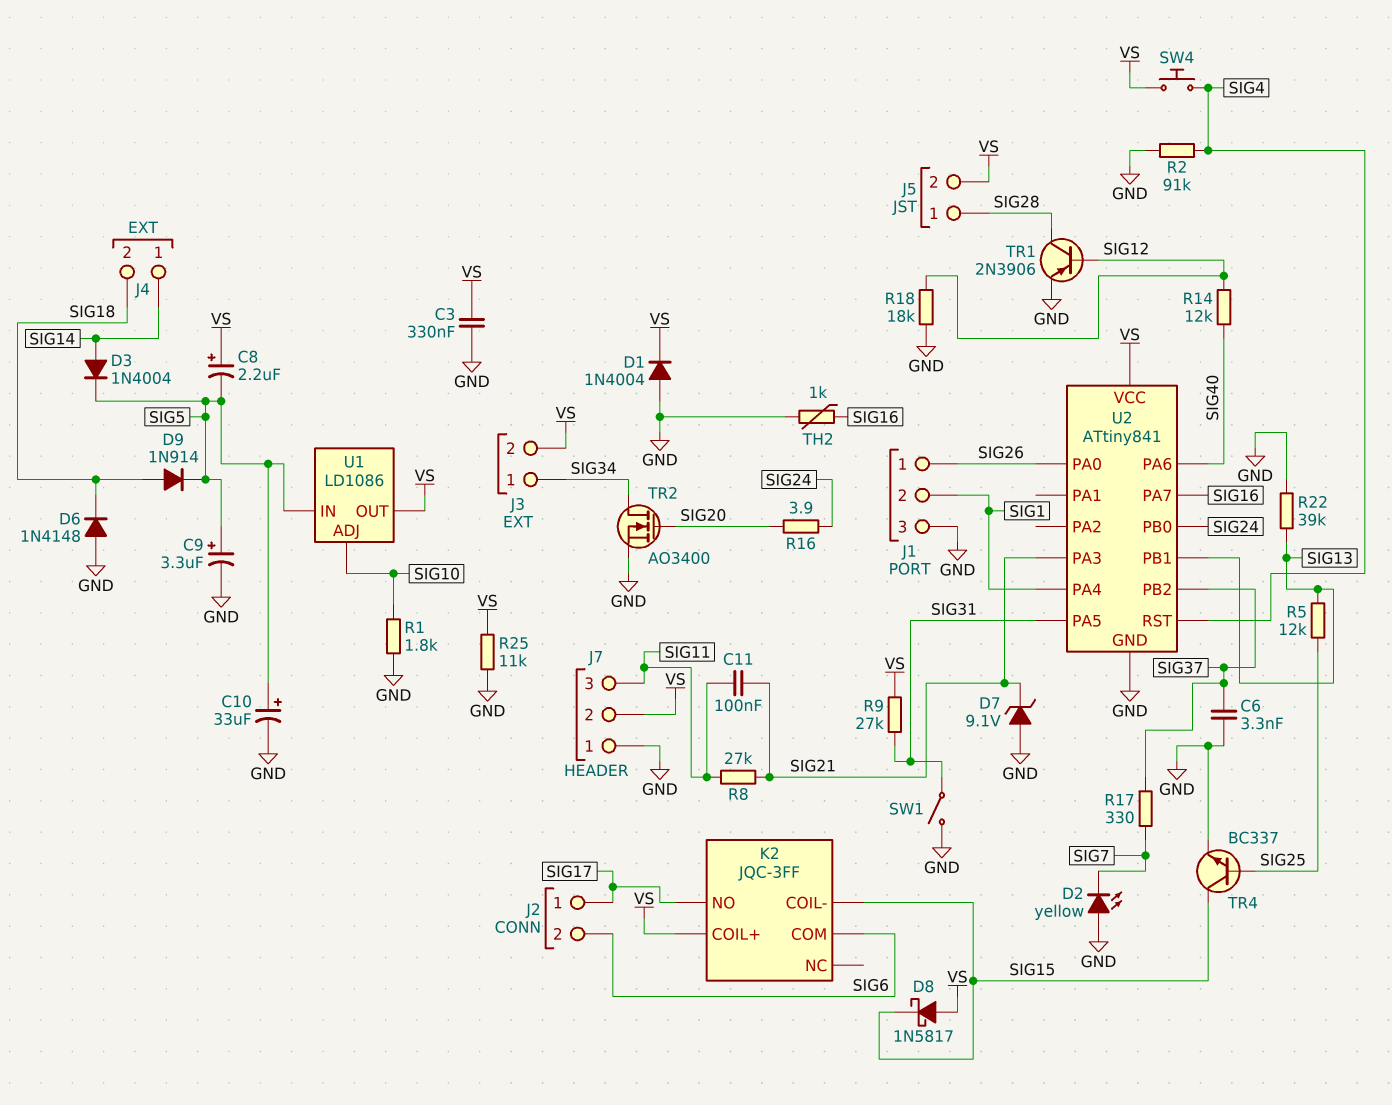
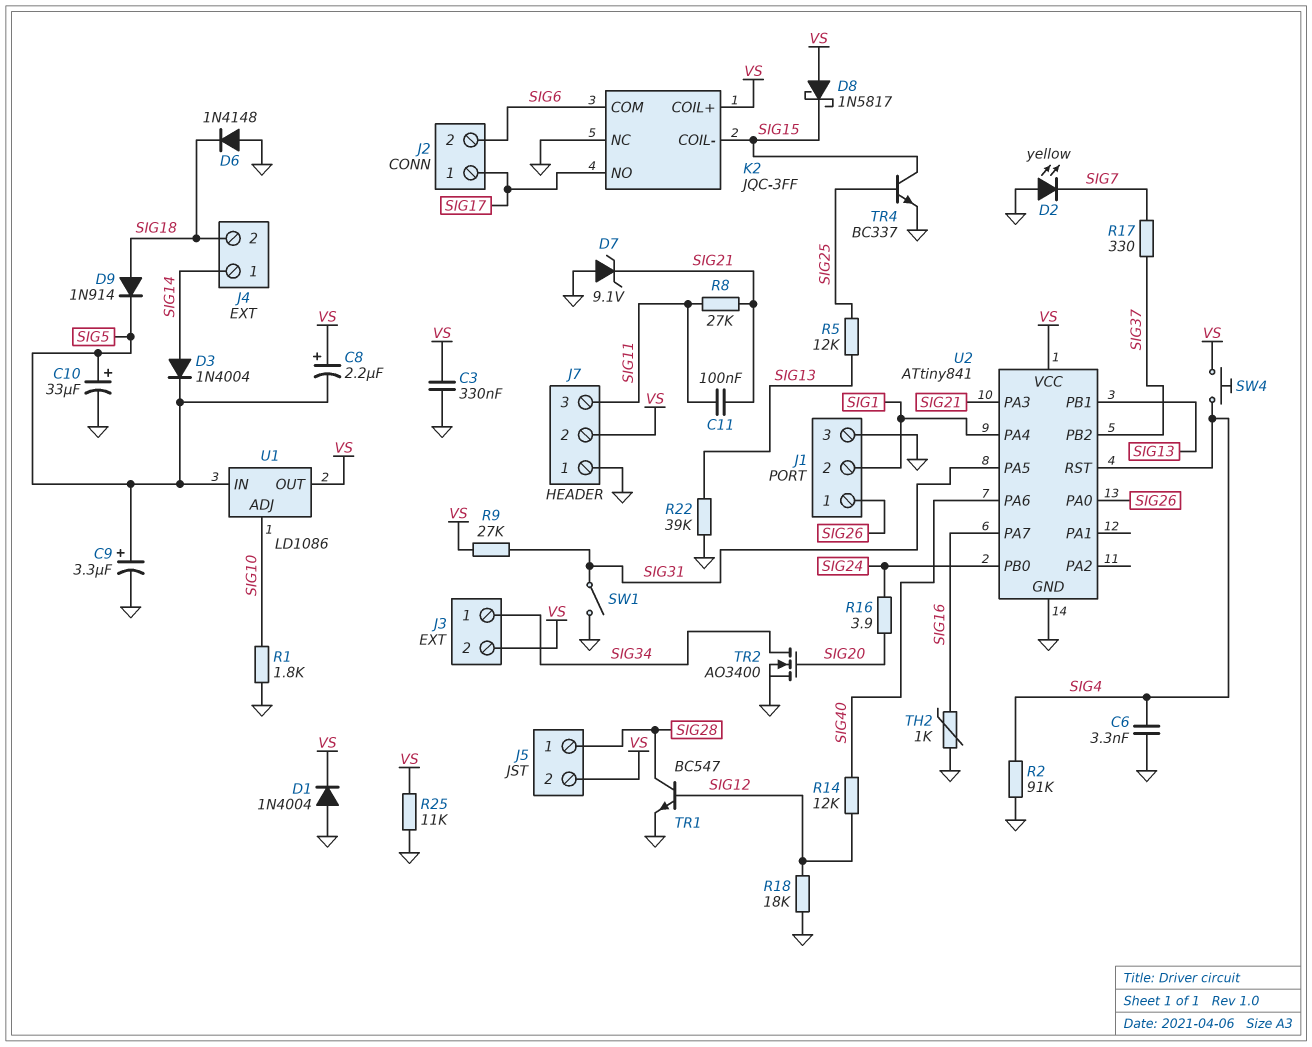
C6: 3.3nF (GND, SIG37) -> 3.3nF (GND, SIG4)
K2 pin NC: none -> GND
TR1: PNP 2N3906 (B SIG12, C SIG28, E GND) -> NPN BC547 (B SIG12, C SIG28, E GND)

